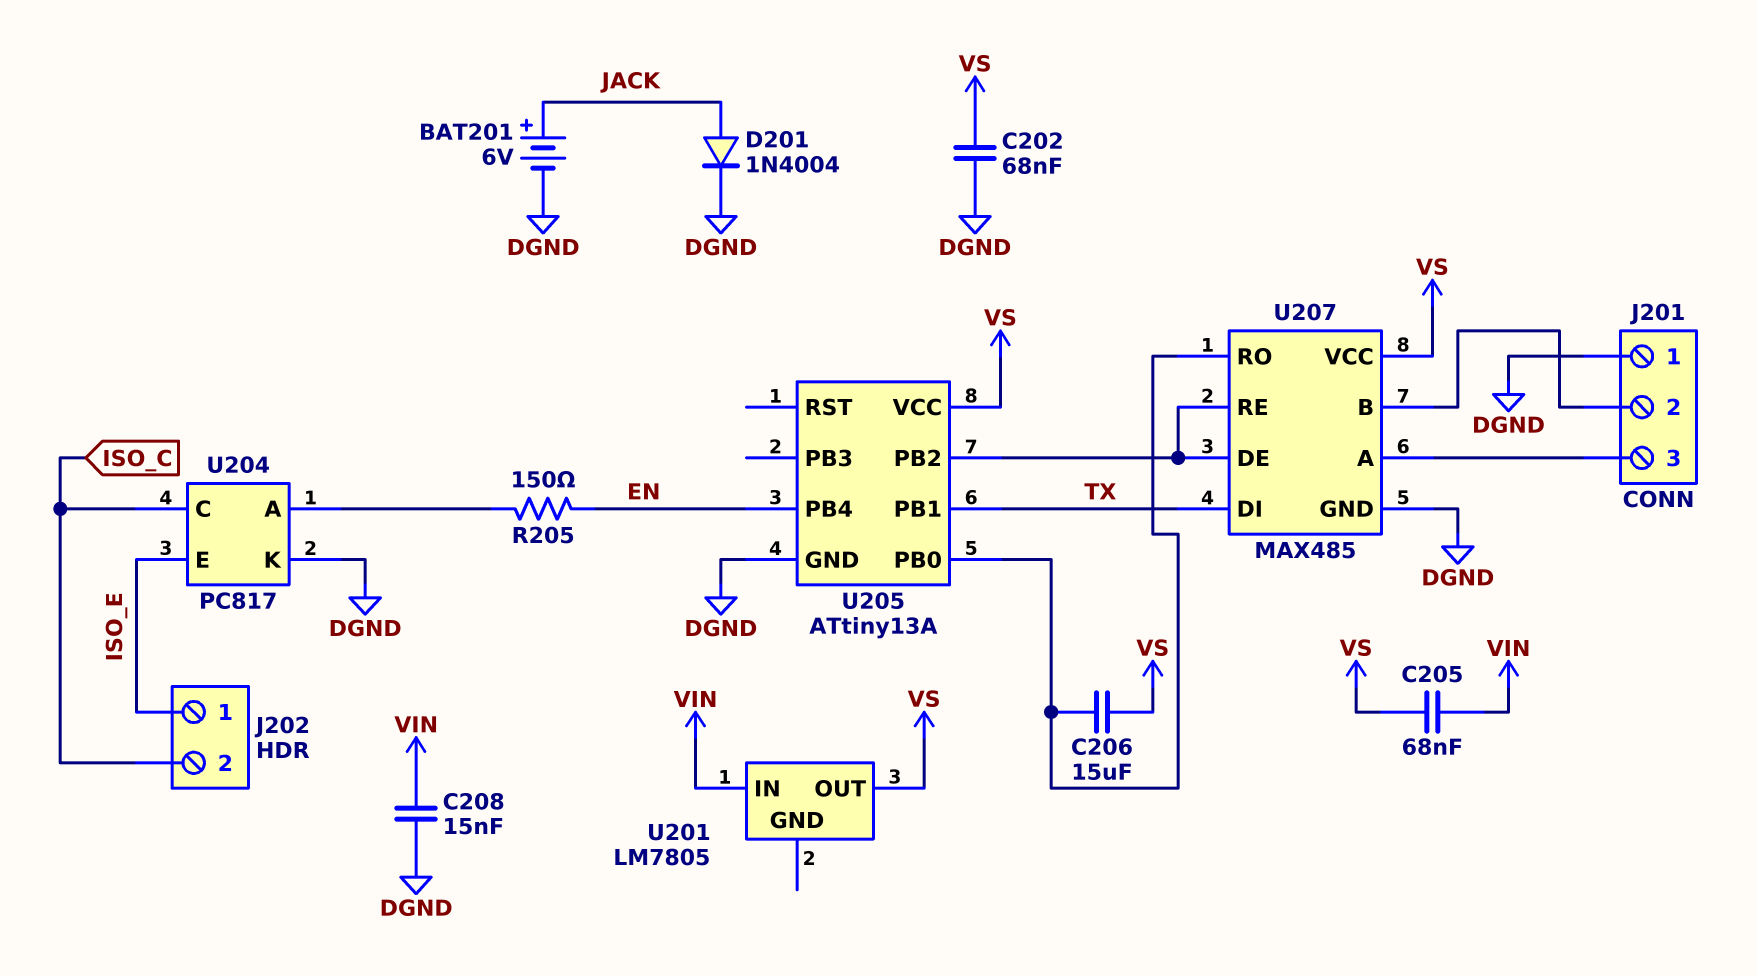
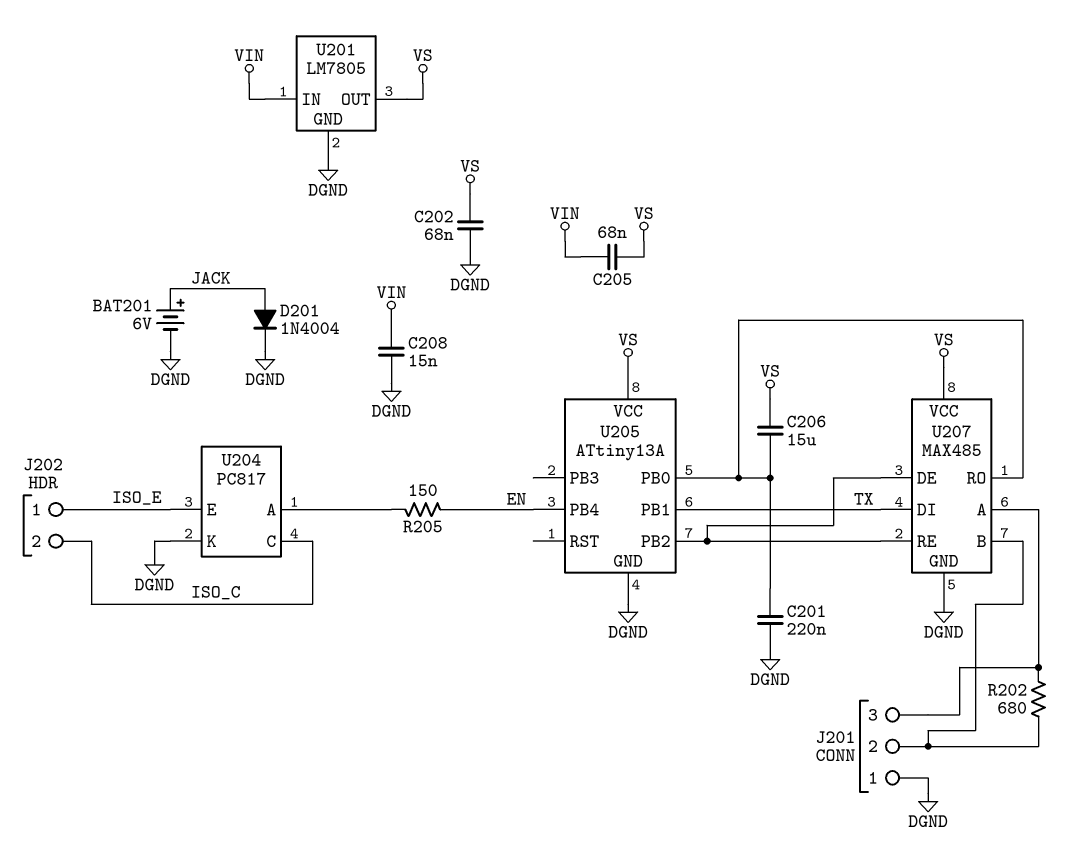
C201: none -> 220nF (DGND, U205/PB0)
R202: none -> 680 (J201/2, J201/3)
U201 pin GND: none -> DGND

